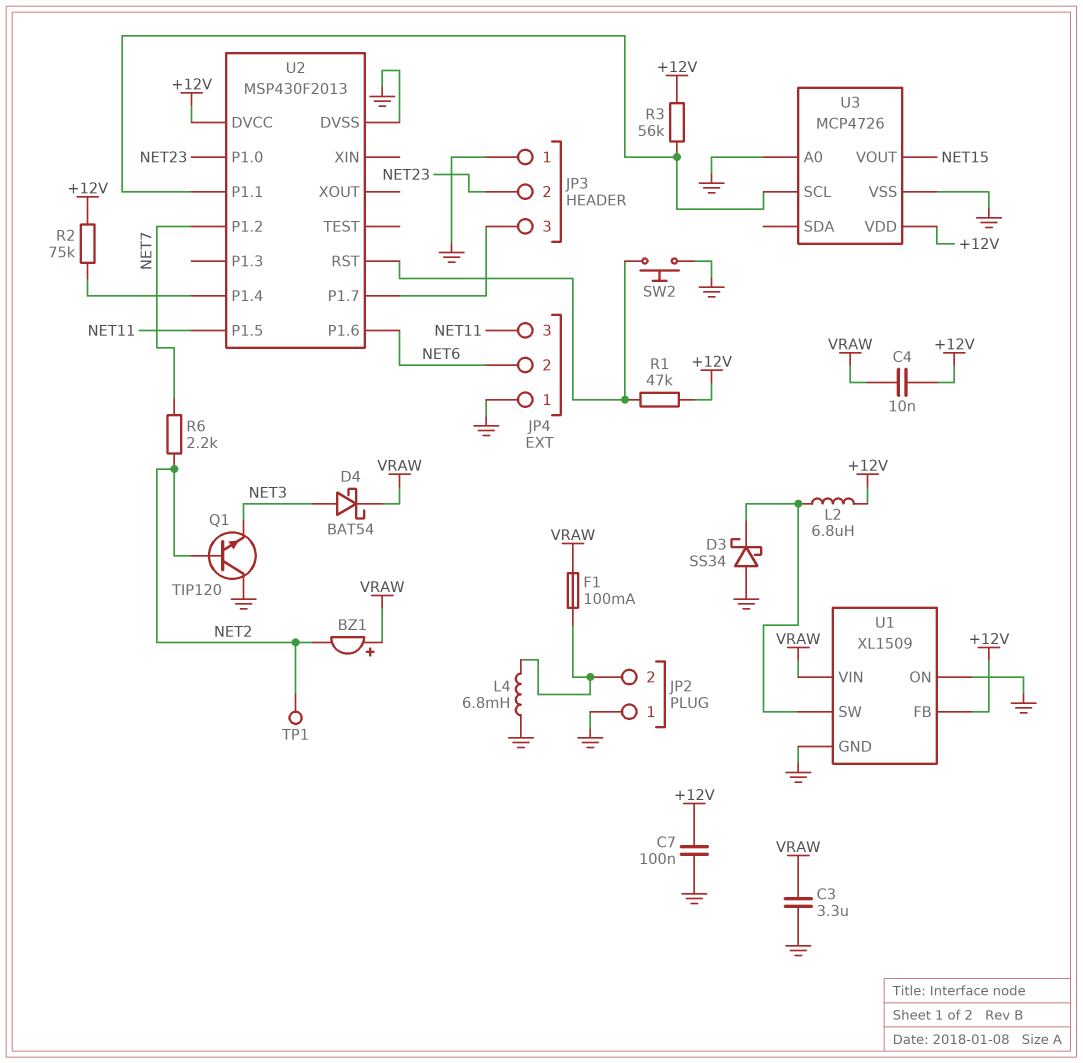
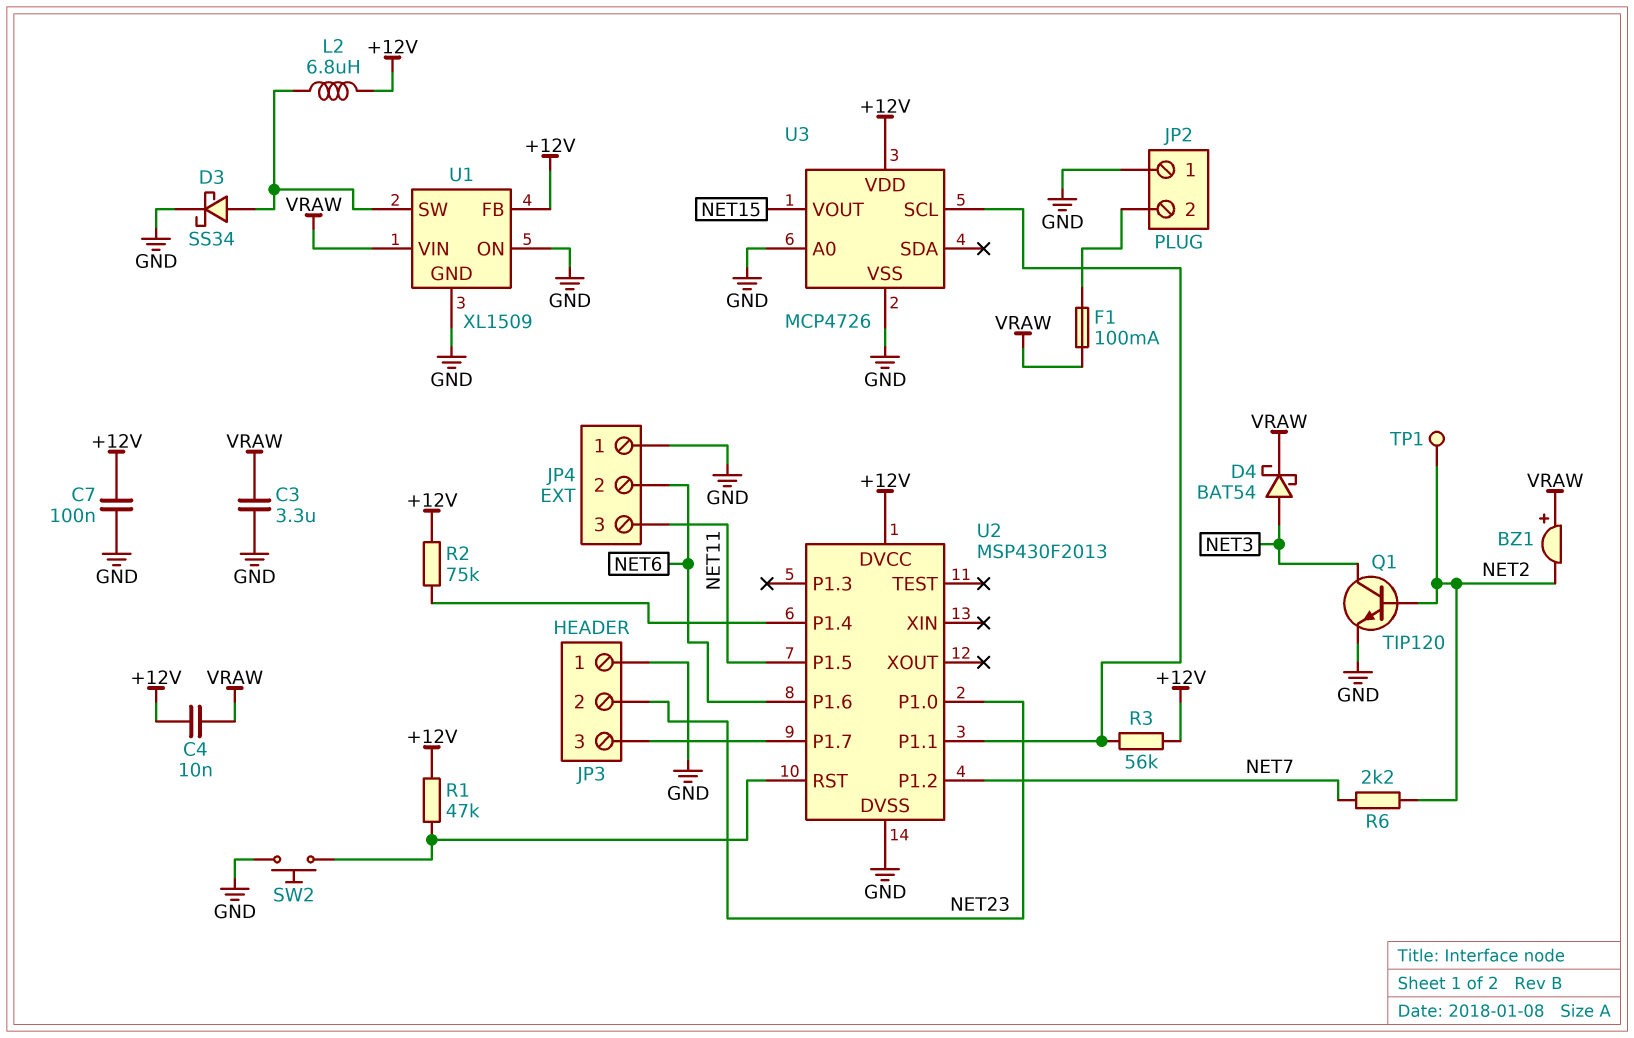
D3: schottky SS34 (A GND, K U1/SW) -> schottky SS34 (A U1/SW, K GND)
L4: 6.8mH (GND, JP2/2) -> none
Q1: NPN TIP120 (B NET2, C GND, E NET3) -> NPN TIP120 (B NET2, C NET3, E GND)

